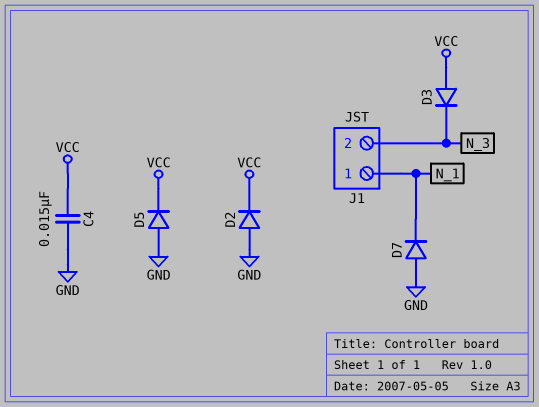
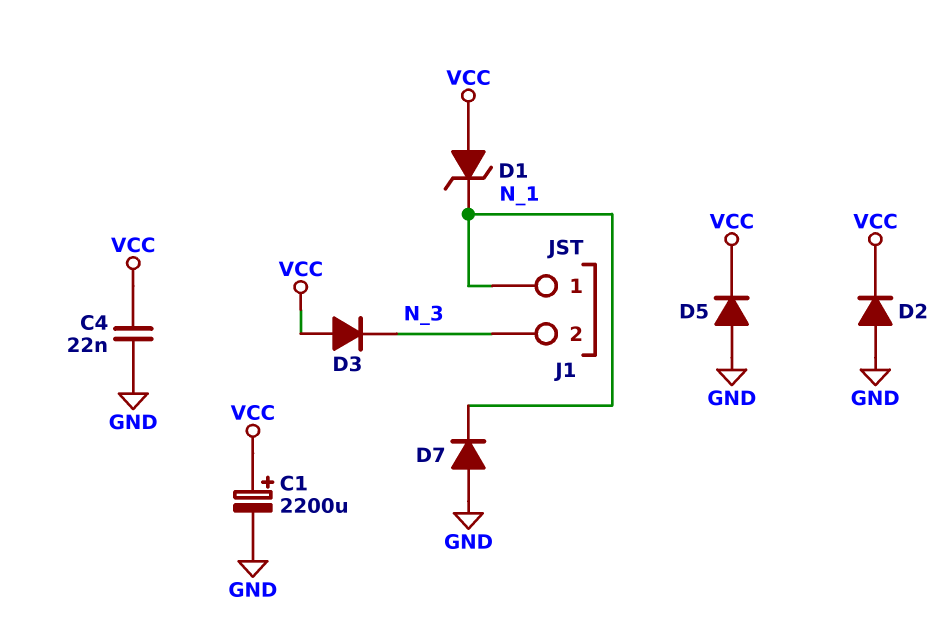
C1: none -> 2200uF (plus VCC, minus GND)
C4: 15nF (GND, VCC) -> 22nF (GND, VCC)
D1: none -> zener (A VCC, K N_1)

